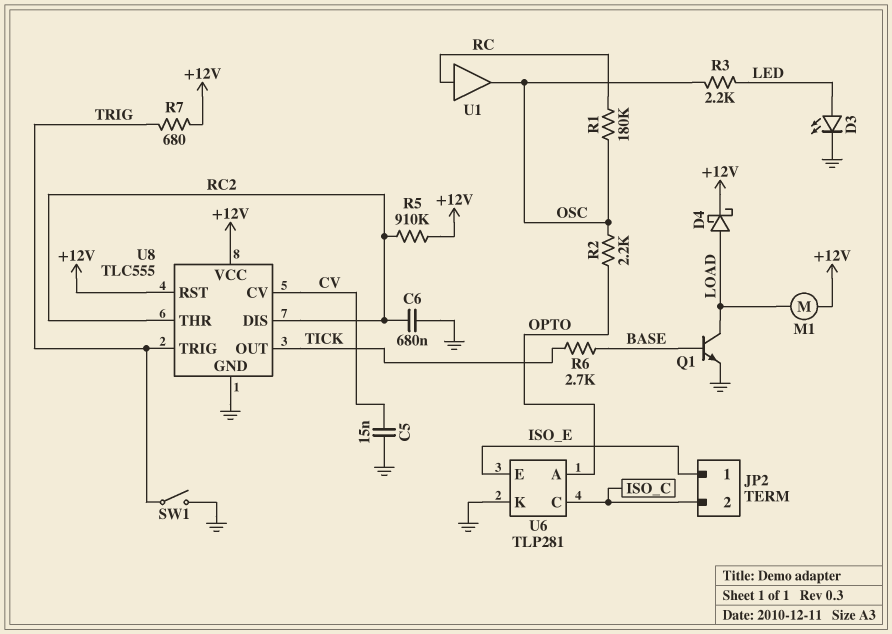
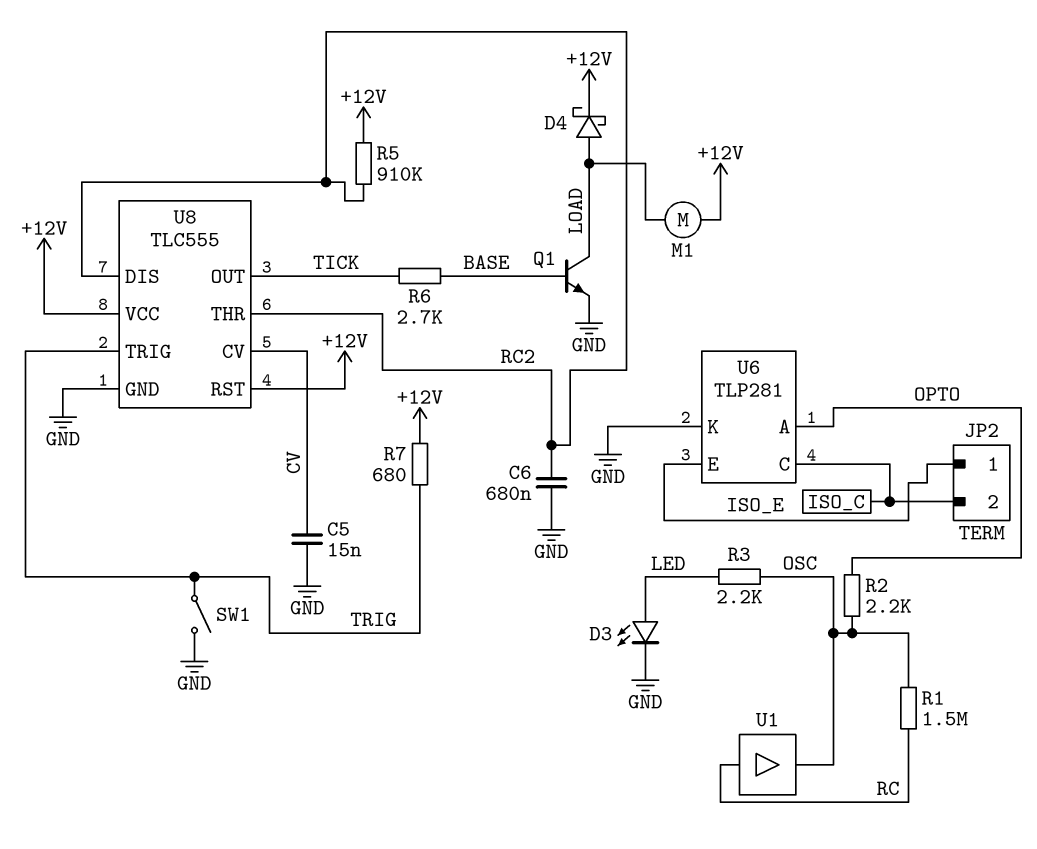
R1: 180k (OSC, RC) -> 1.5M (OSC, RC)

